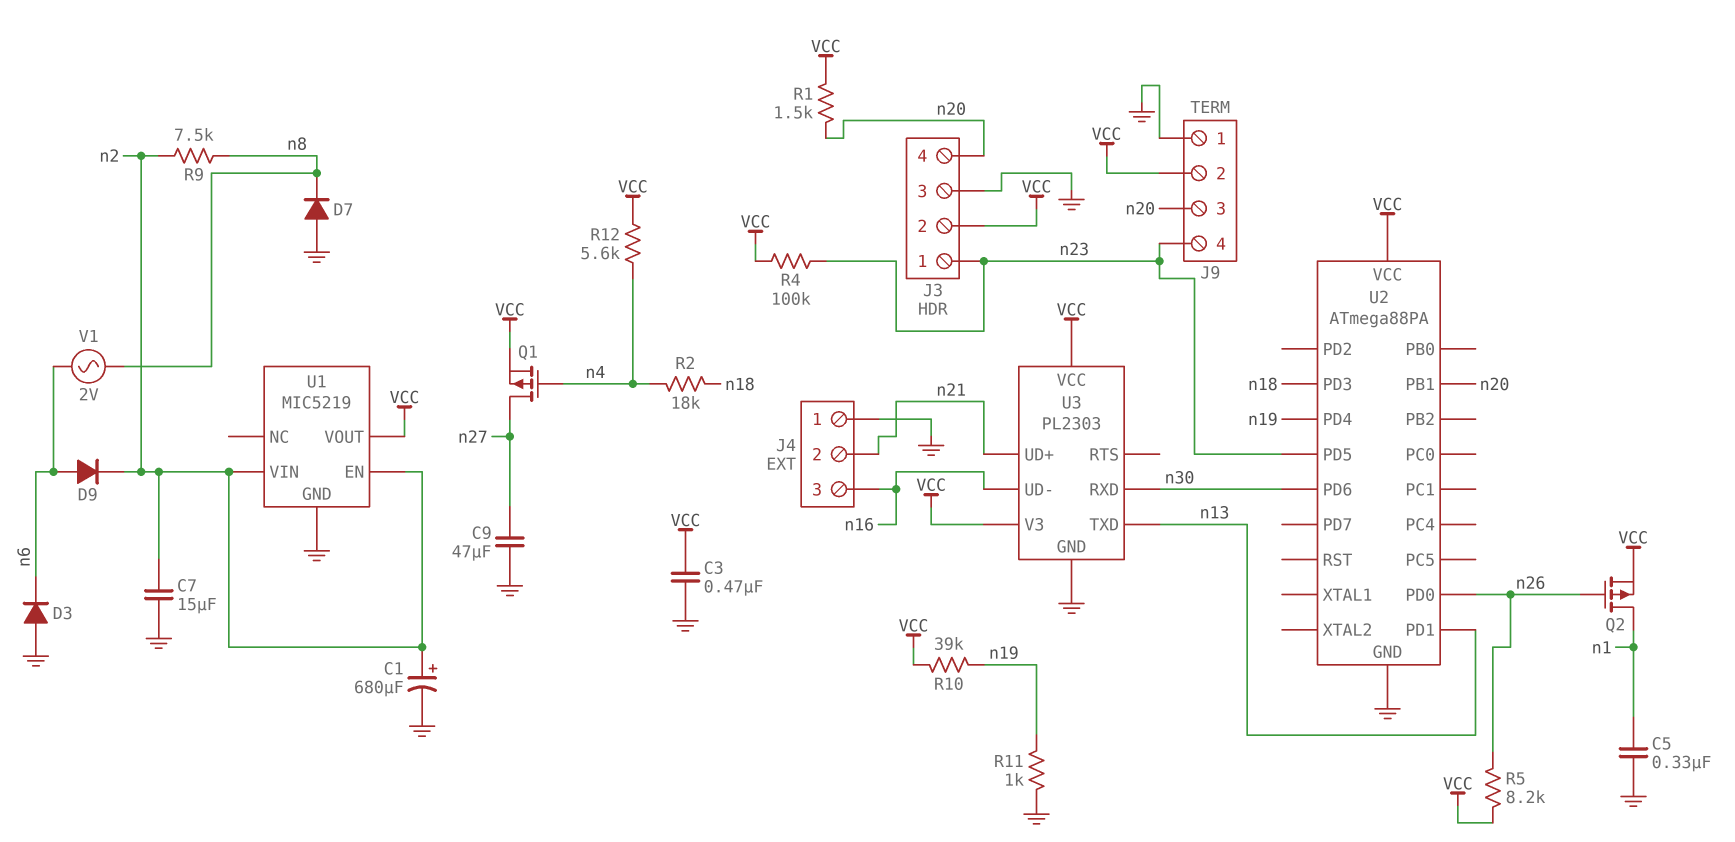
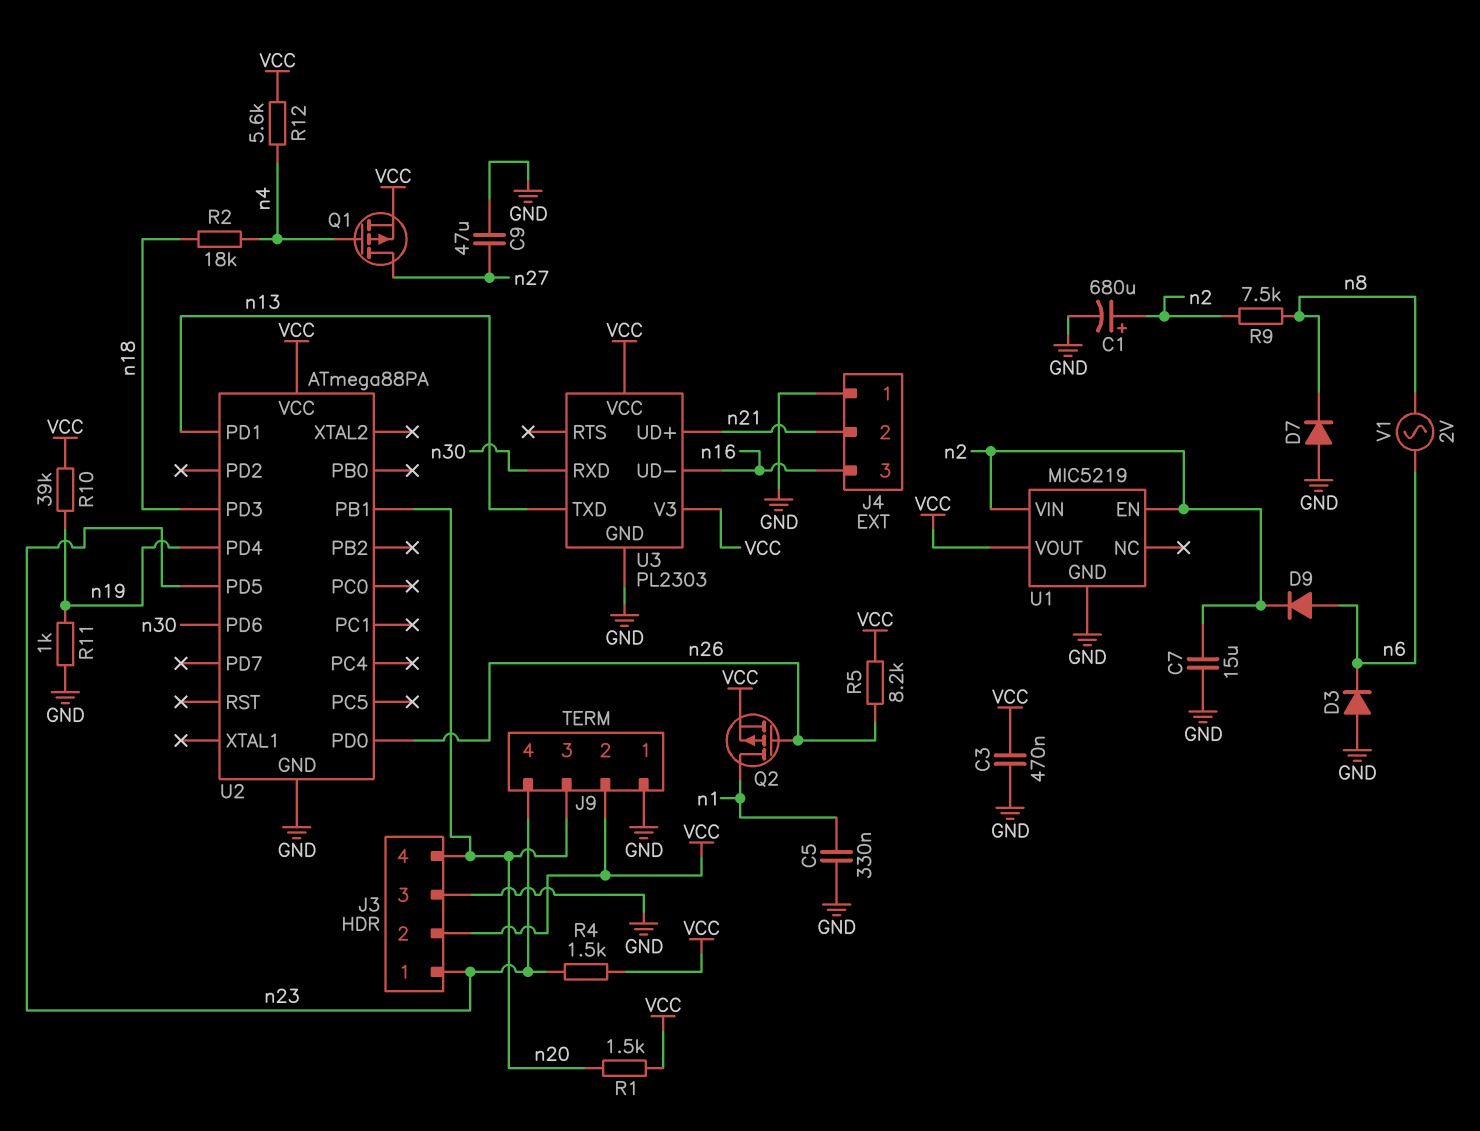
R4: 100k (VCC, n23) -> 1.5k (VCC, n23)

